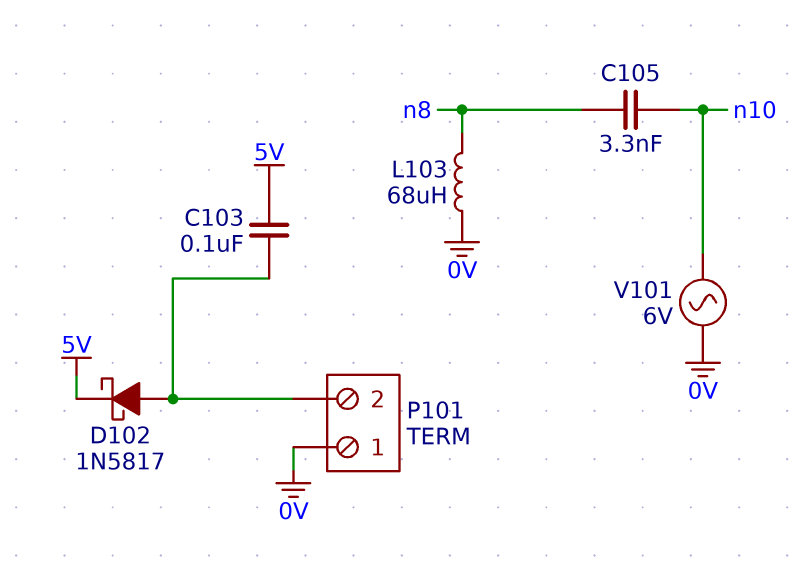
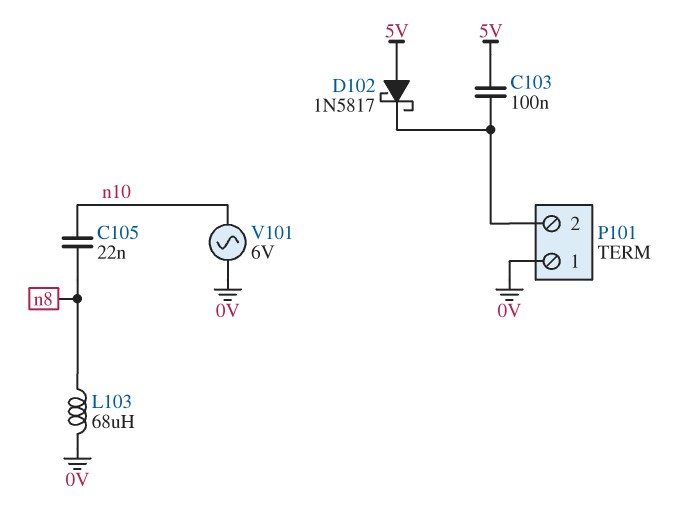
C105: 3.3nF (n8, n10) -> 22nF (n8, n10)
D102: schottky 1N5817 (A P101/2, K 5V) -> schottky 1N5817 (A 5V, K P101/2)

